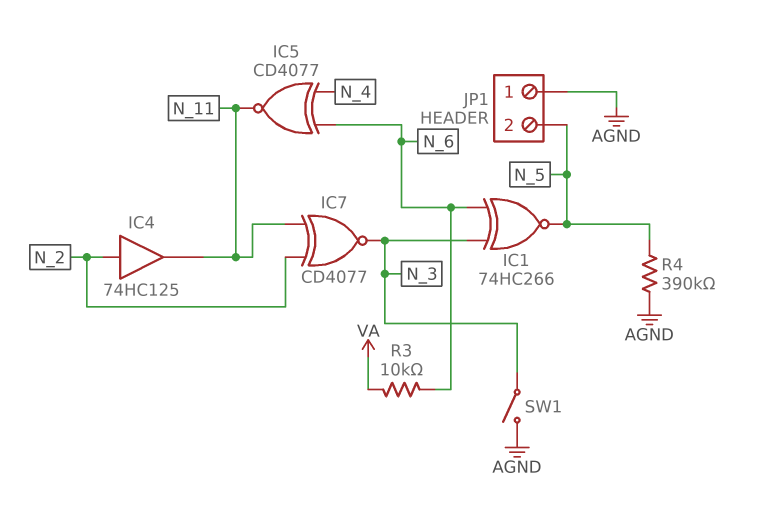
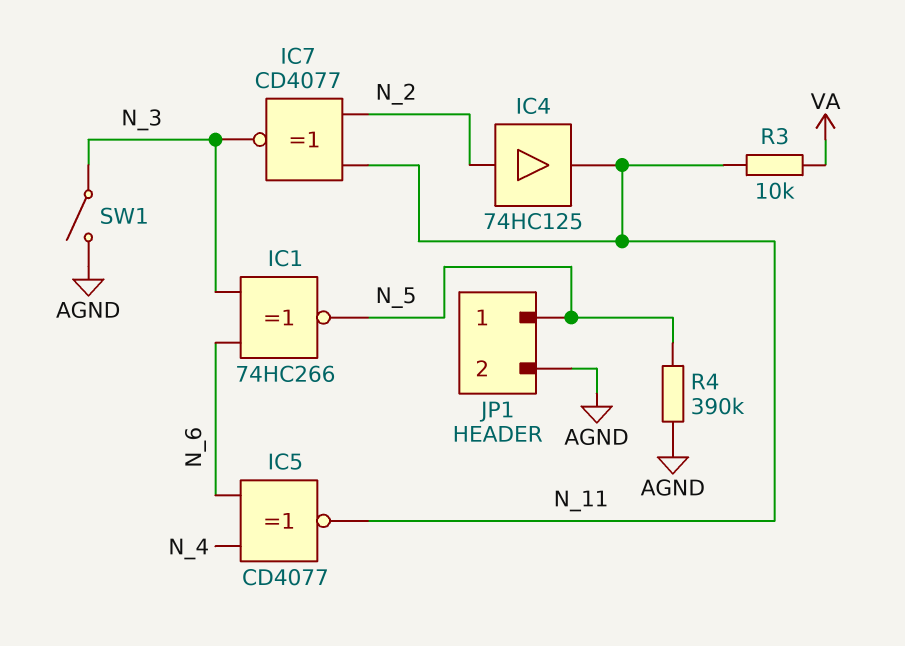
JP1 pin 1: AGND -> N_5
JP1 pin 2: N_5 -> AGND
R3: 10k (N_6, VA) -> 10k (N_11, VA)

